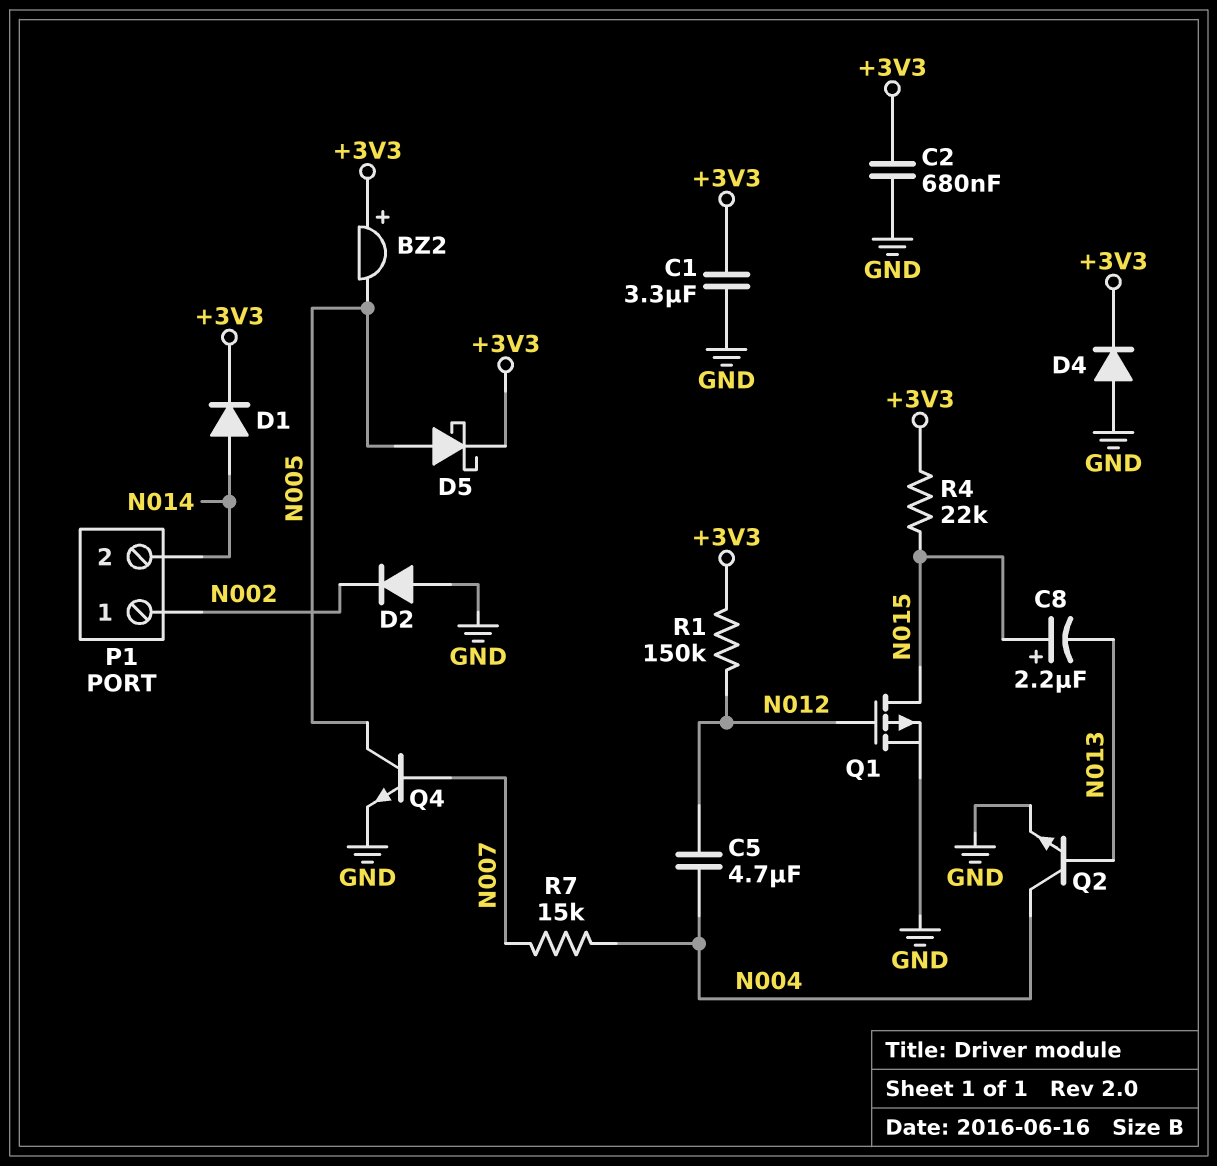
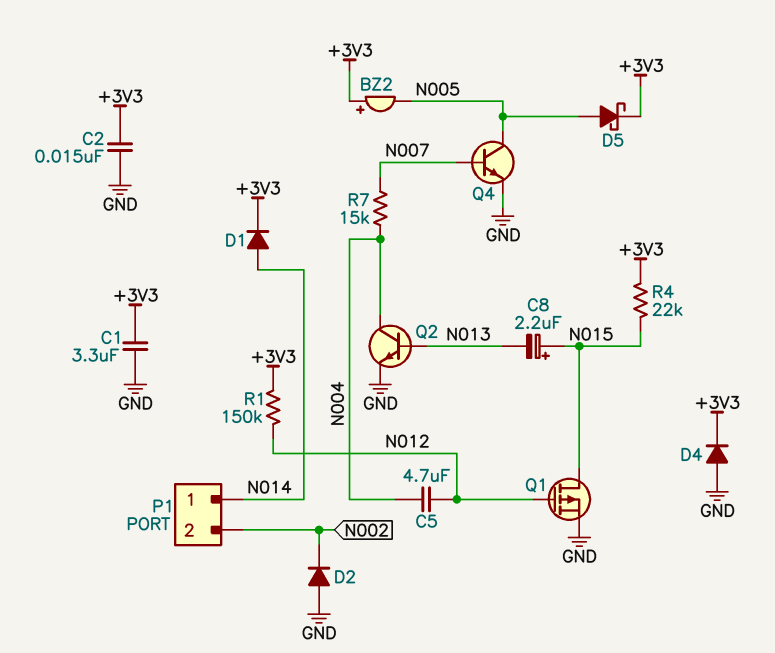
C2: 680nF (+3V3, GND) -> 15nF (+3V3, GND)
P1 pin 1: N002 -> N014
P1 pin 2: N014 -> N002

